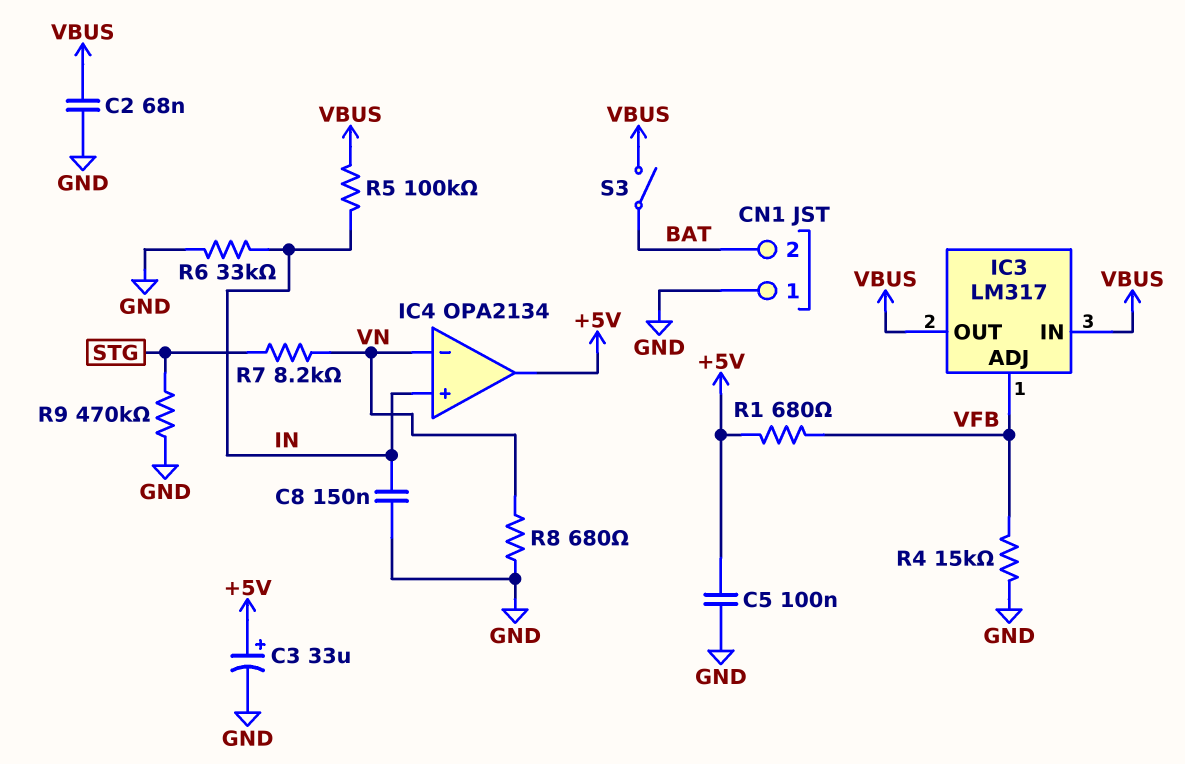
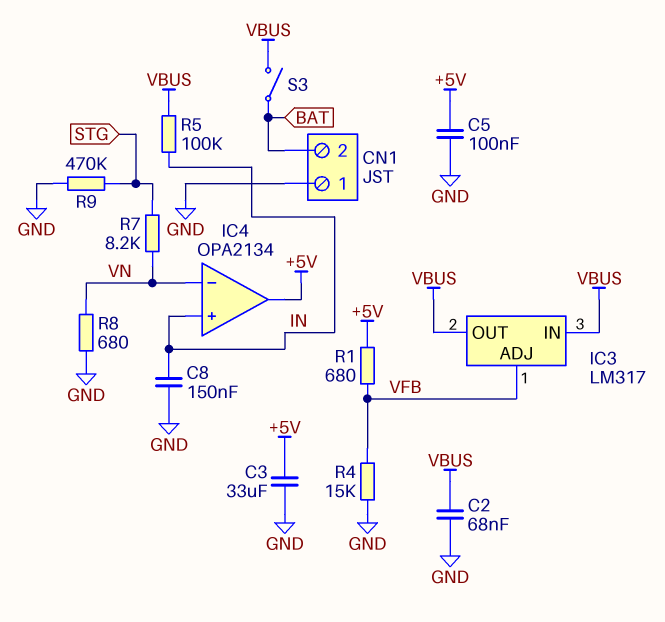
C3: 33uF (plus +5V, minus GND) -> 33uF (+5V, GND)
R6: 33k (GND, IN) -> none

